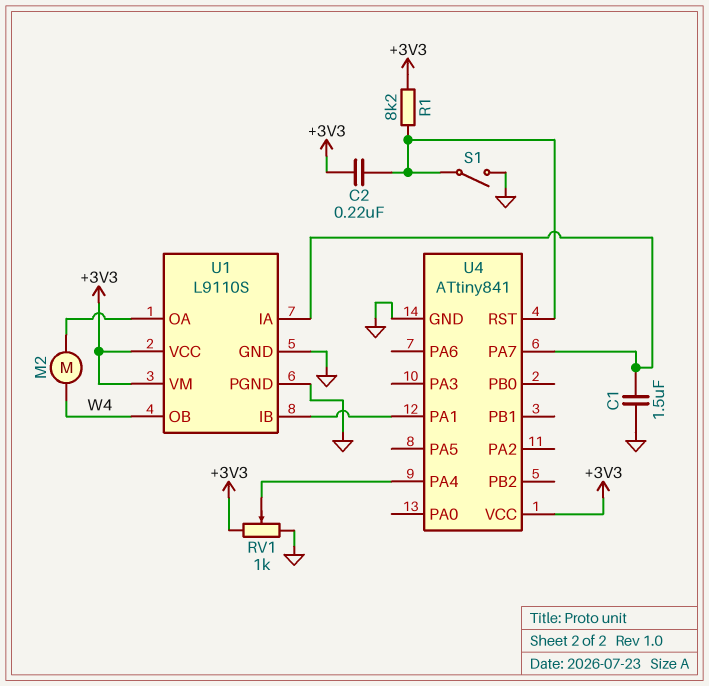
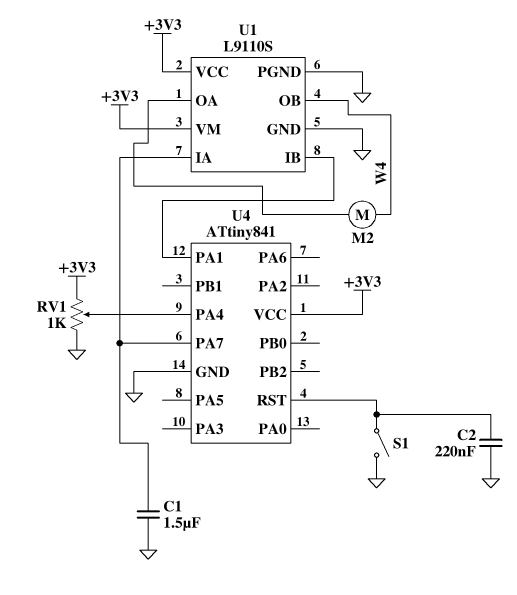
C2: 220nF (+3V3, U4/RST) -> 220nF (GND, U4/RST)
R1: 8.2k (+3V3, U4/RST) -> none

